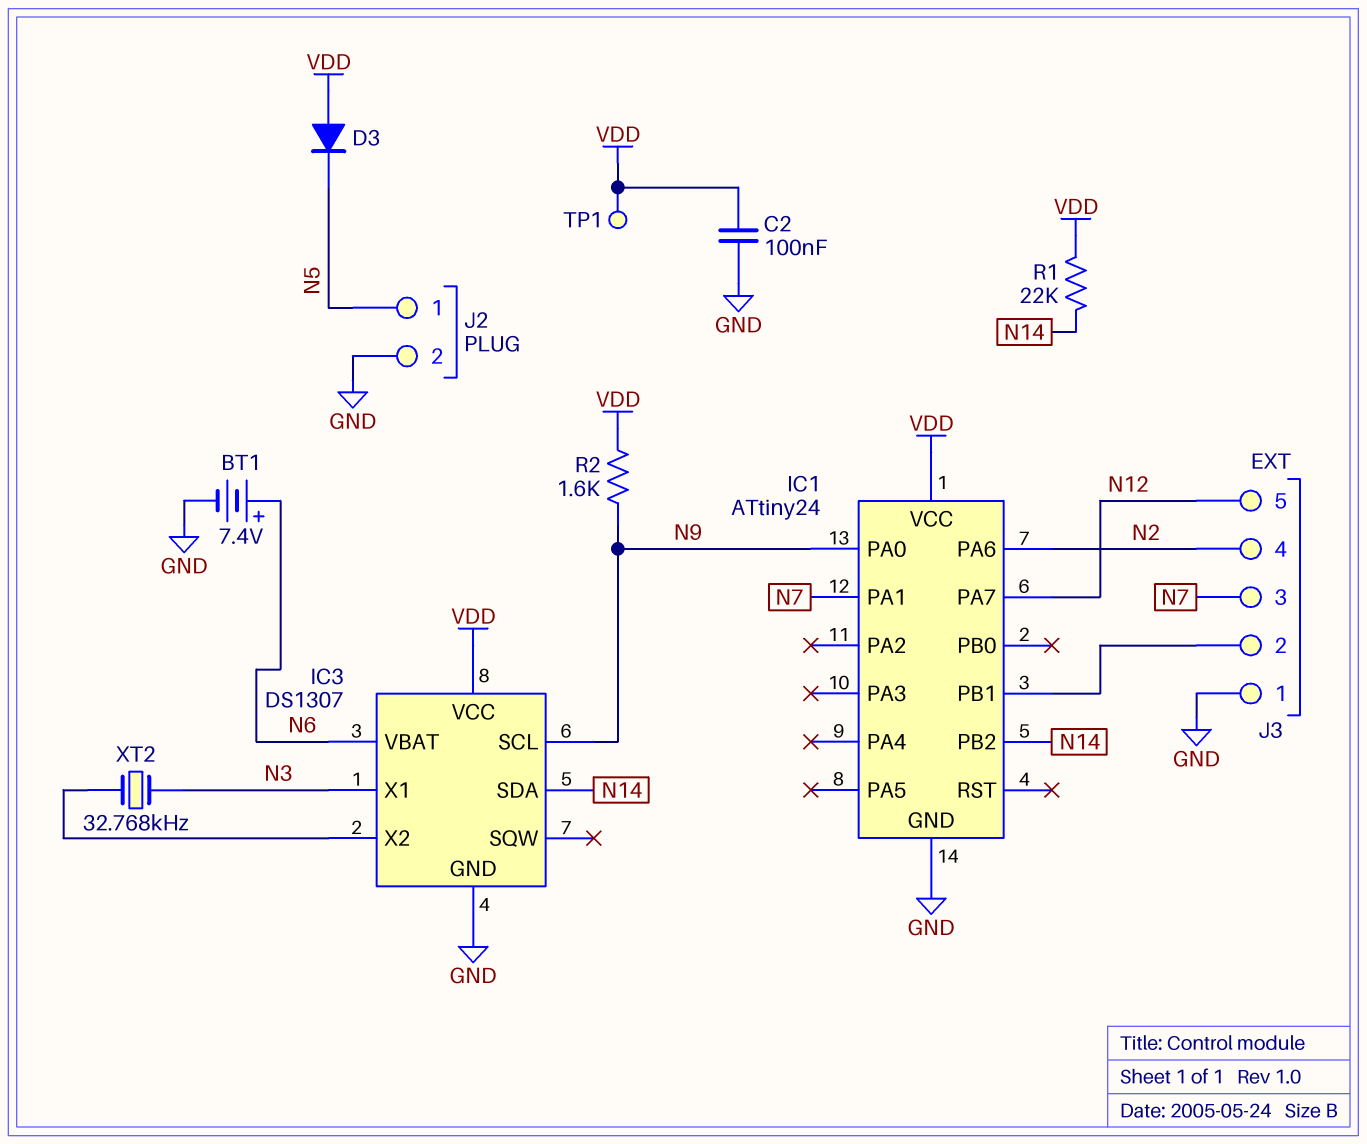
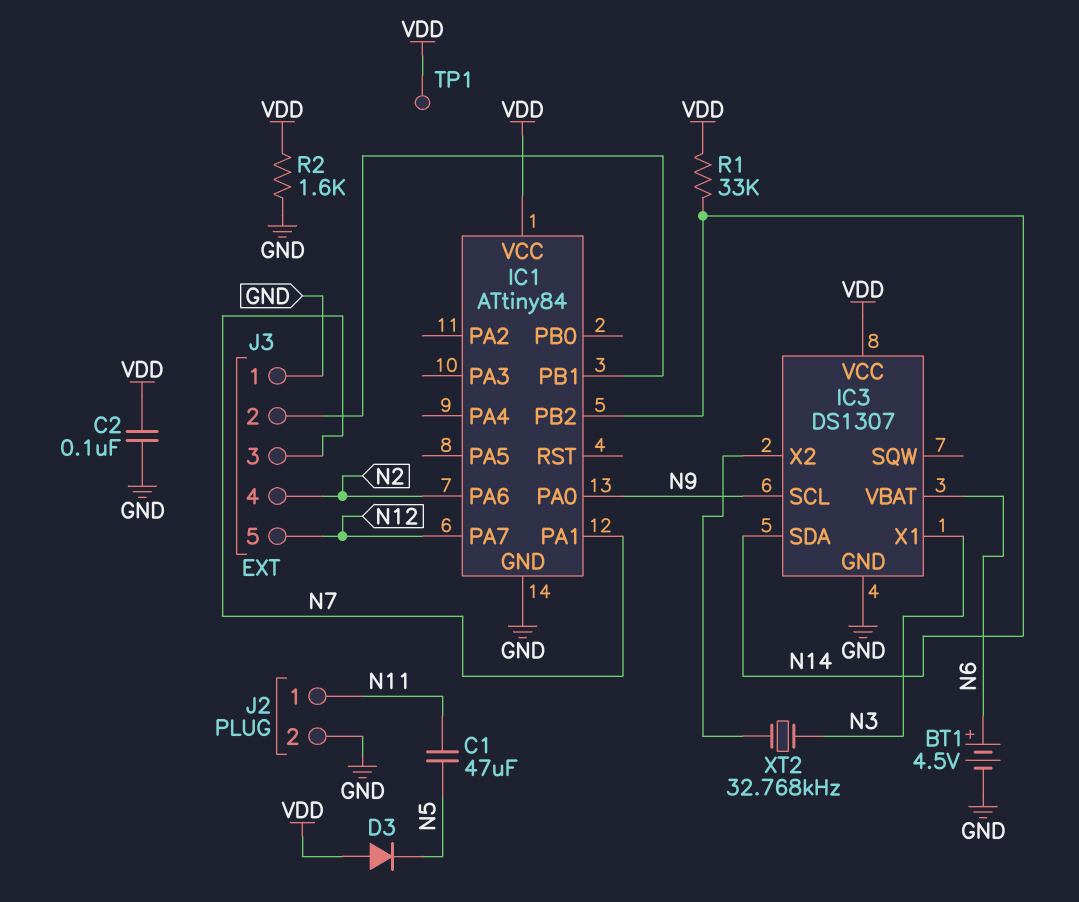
BT1: 7.4V (plus N6, minus GND) -> 4.5V (plus N6, minus GND)
C1: none -> 47uF (N5, N11)
IC1: ATtiny24 -> ATtiny84
J2 pin 1: N5 -> N11
R1: 22k (N14, VDD) -> 33k (N14, VDD)
R2: 1.6k (N9, VDD) -> 1.6k (GND, VDD)

